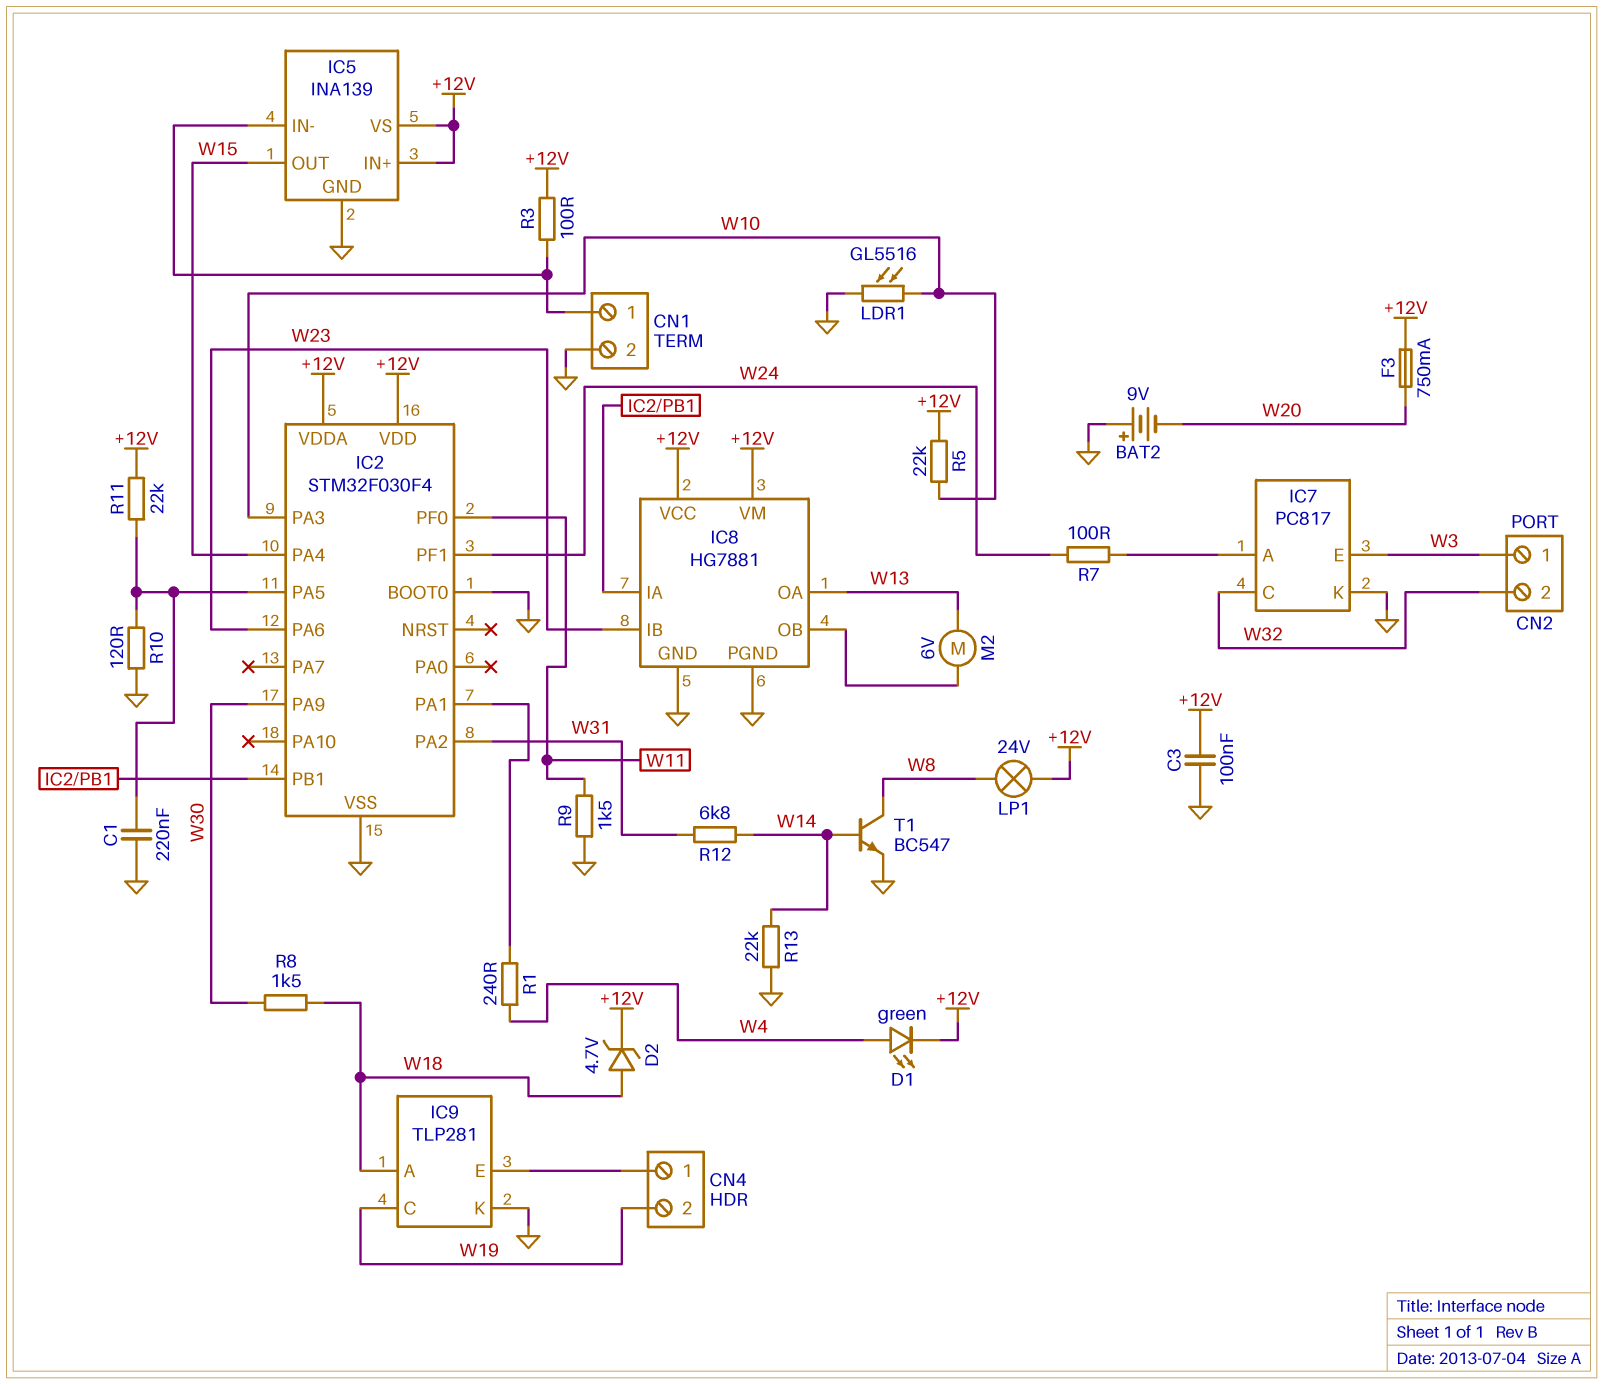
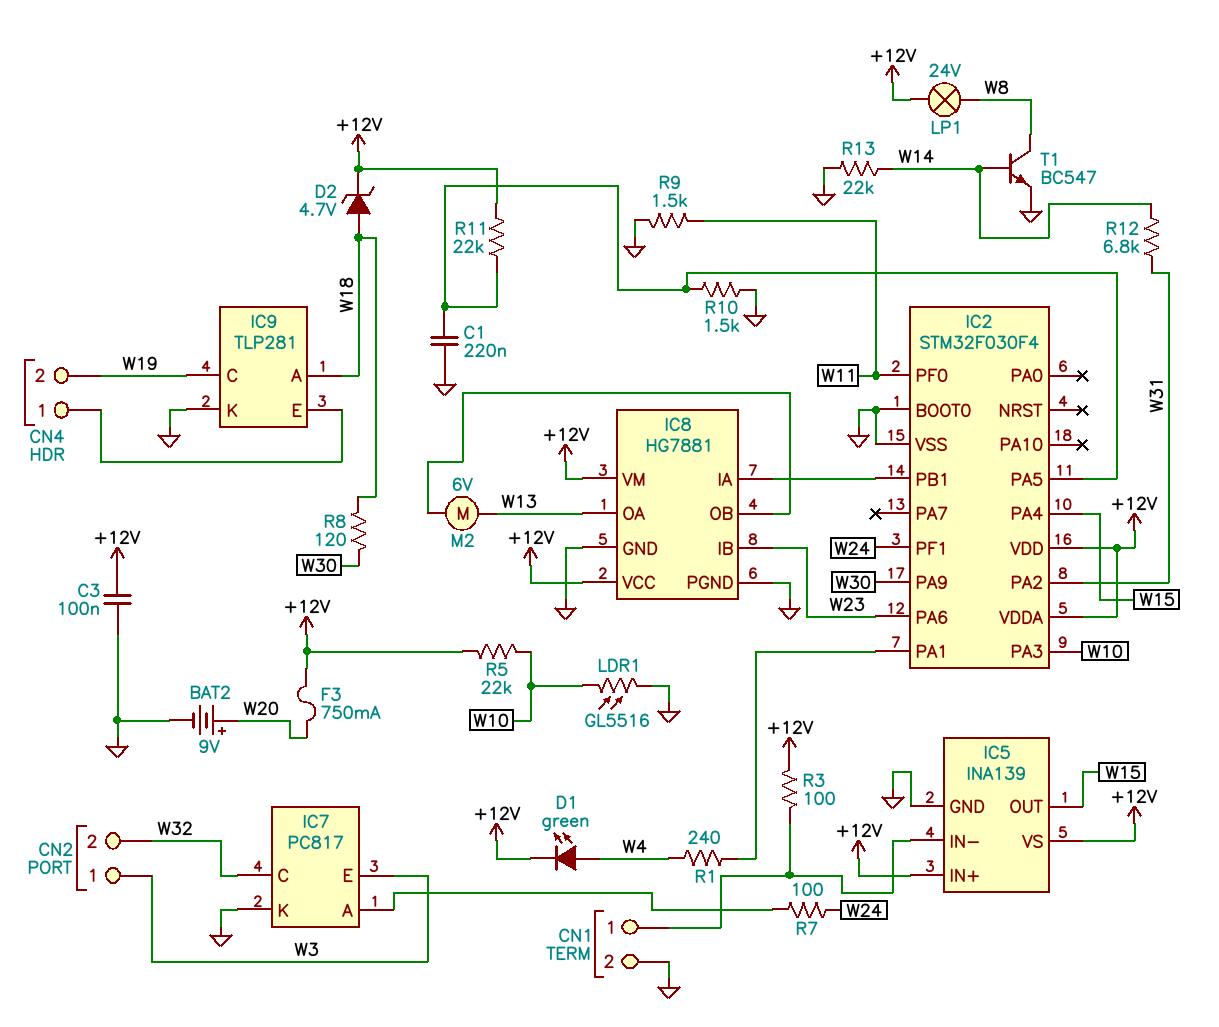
BAT2: 9V (plus GND, minus W20) -> 9V (plus W20, minus GND)
R8: 1.5k (W18, W30) -> 120 (W18, W30)
R10: 120 (GND, IC2/PA5) -> 1.5k (GND, IC2/PA5)

